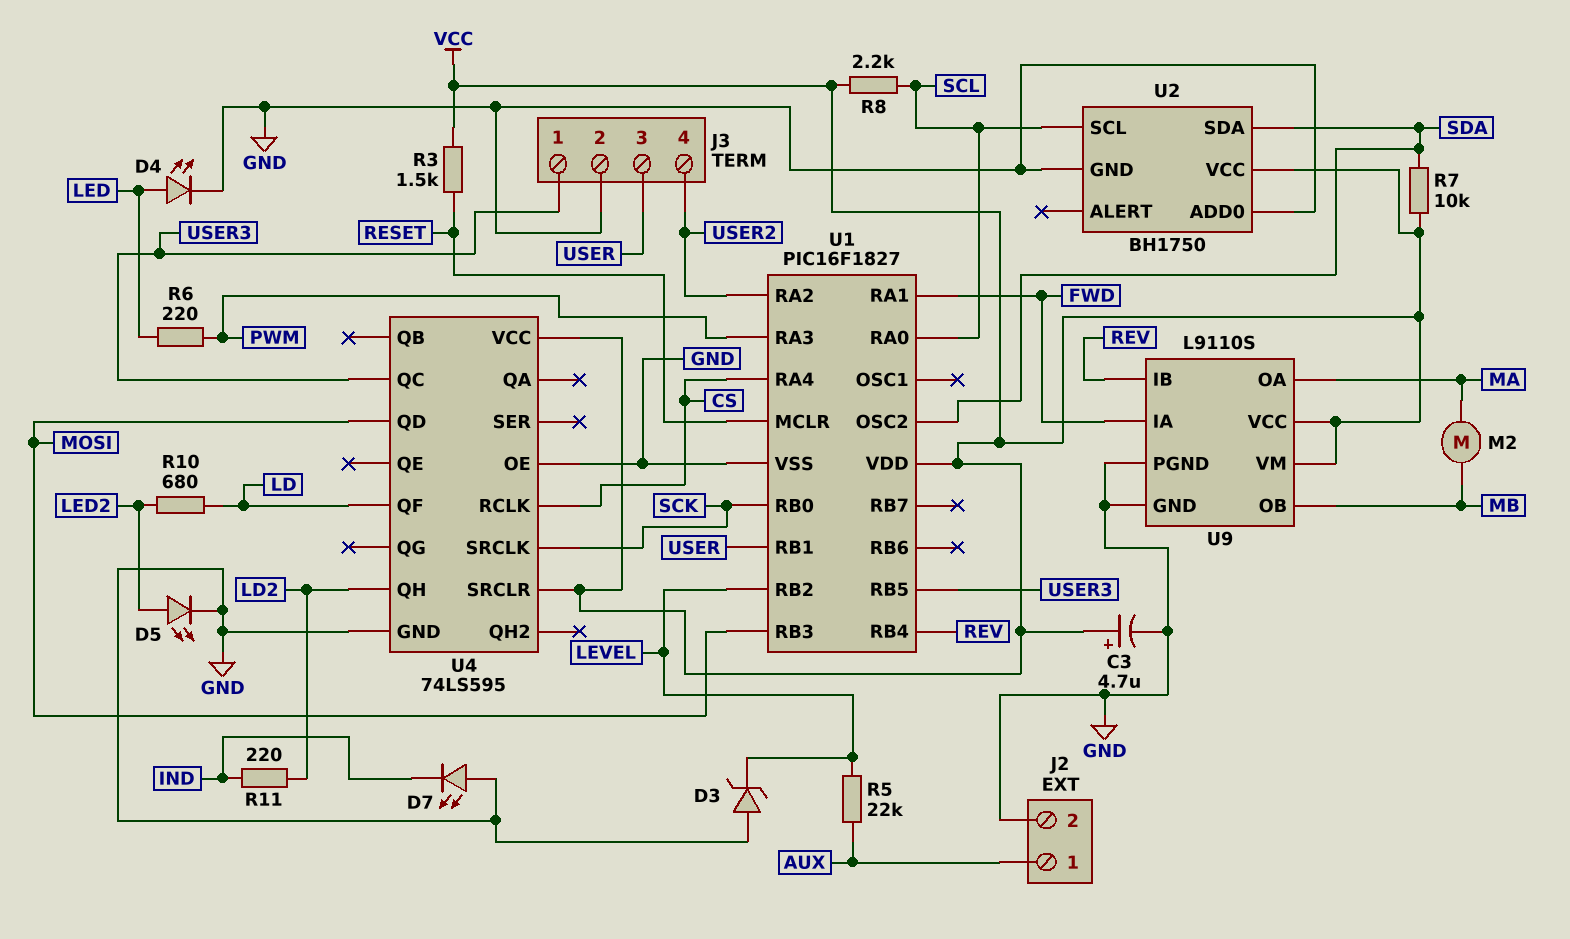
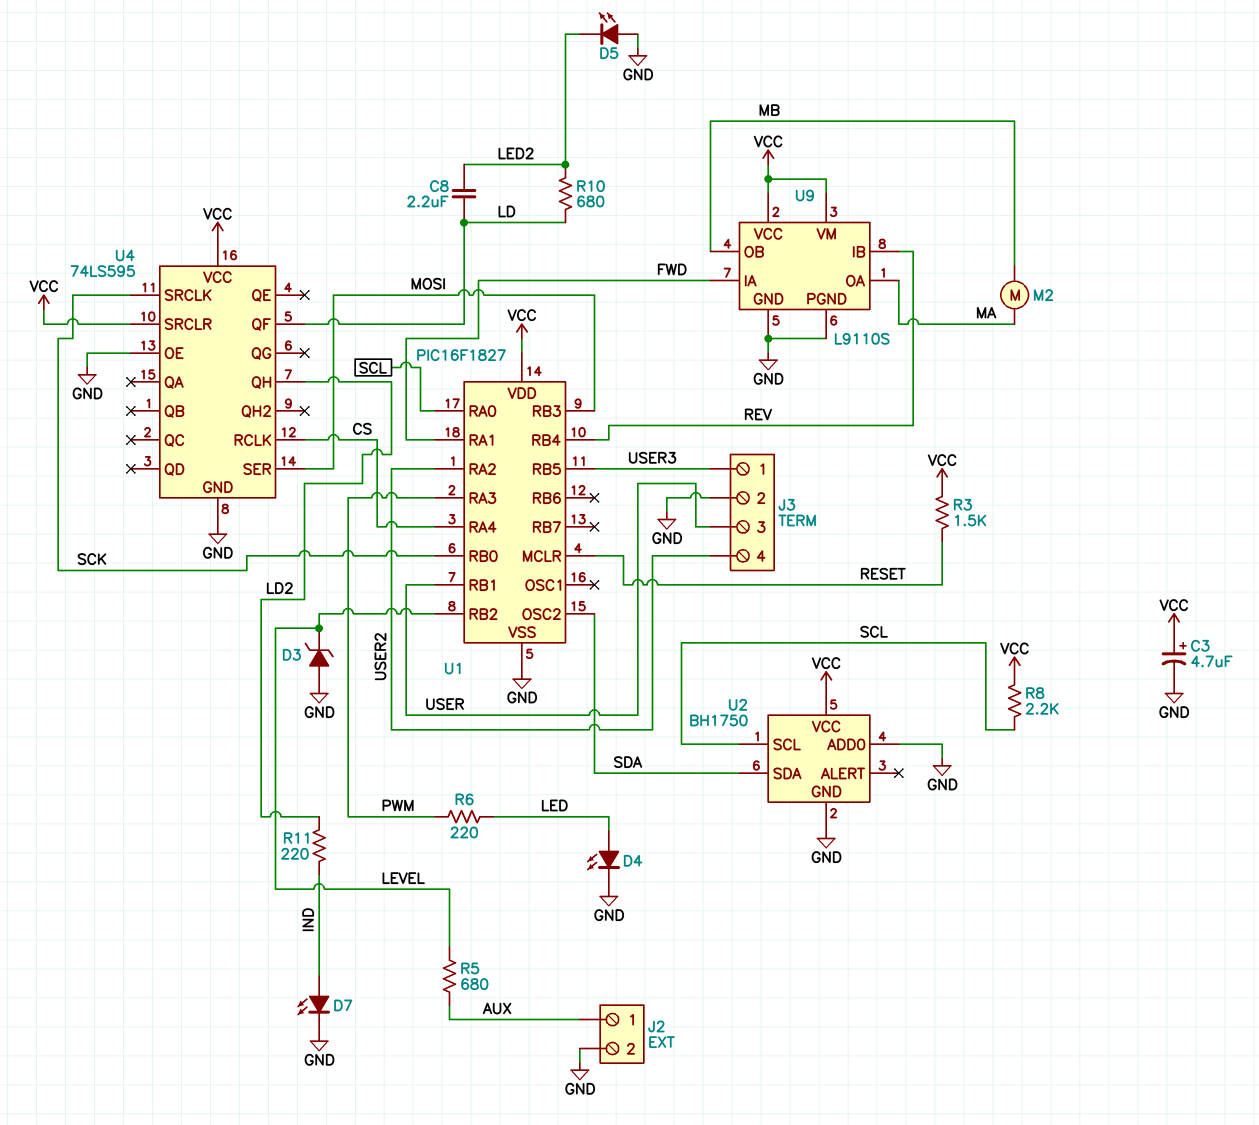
C8: none -> 2.2uF (LD, LED2)
D5: LED (A LED2, K GND) -> LED (A GND, K LED2)
D7: LED (A GND, K IND) -> LED (A IND, K GND)
R5: 22k (AUX, LEVEL) -> 680 (AUX, LEVEL)
R7: 10k (SDA, VCC) -> none
U4 pin QC: USER3 -> none
U4 pin QD: MOSI -> none
U4 pin SER: none -> MOSI

